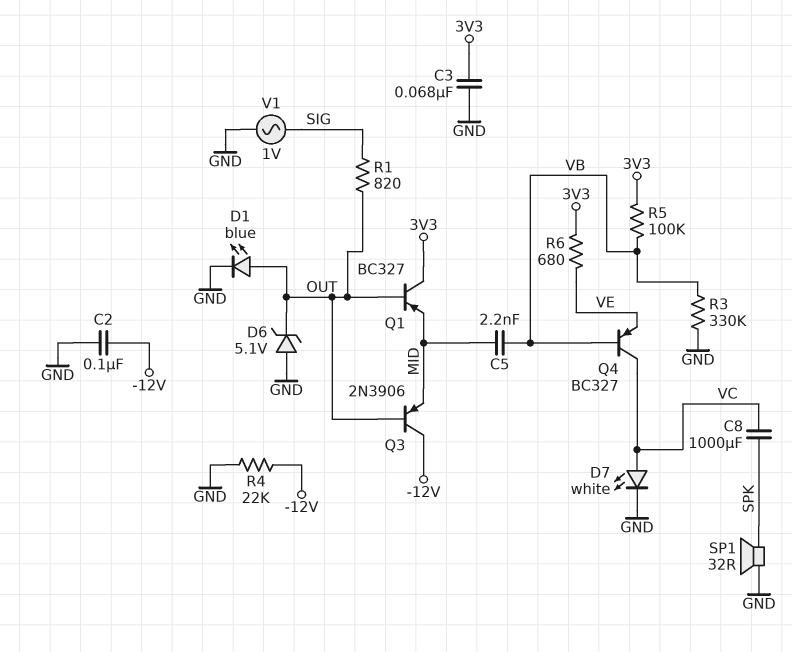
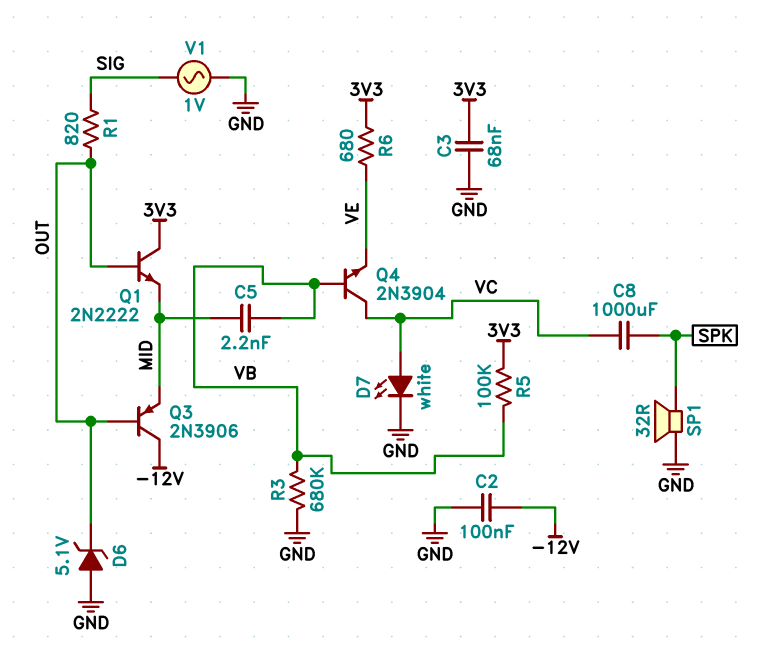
D1: LED blue (A OUT, K GND) -> none
Q1: PNP BC327 (B OUT, C 3V3, E MID) -> NPN 2N2222 (B OUT, C 3V3, E MID)
Q4: PNP BC327 (B VB, C VC, E VE) -> NPN 2N3904 (B VB, C VC, E VE)
R3: 330k (GND, VB) -> 680k (GND, VB)
R4: 22k (-12V, GND) -> none

